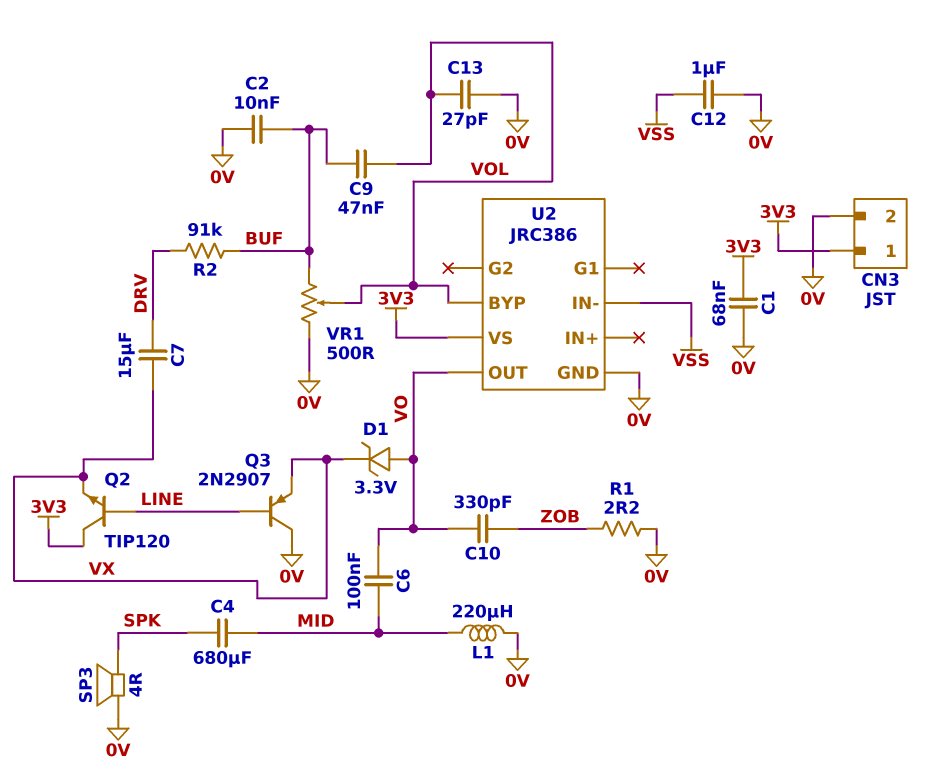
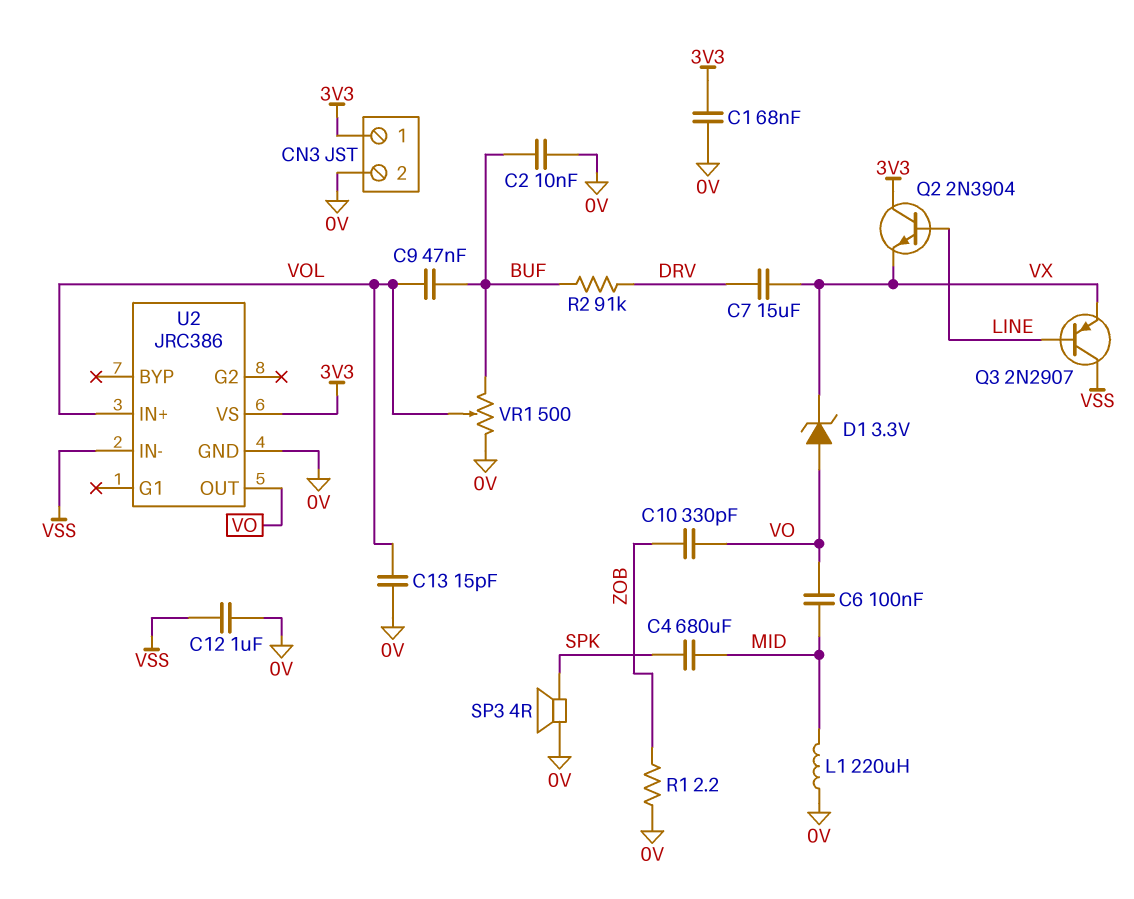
C13: 27pF (0V, VOL) -> 15pF (0V, VOL)
Q2: NPN TIP120 (B LINE, C 3V3, E VX) -> NPN 2N3904 (B LINE, C 3V3, E VX)
Q3: PNP 2N2907 (B LINE, C 0V, E VX) -> PNP 2N2907 (B LINE, C VSS, E VX)
U2 pin BYP: VOL -> none
U2 pin IN+: none -> VOL

